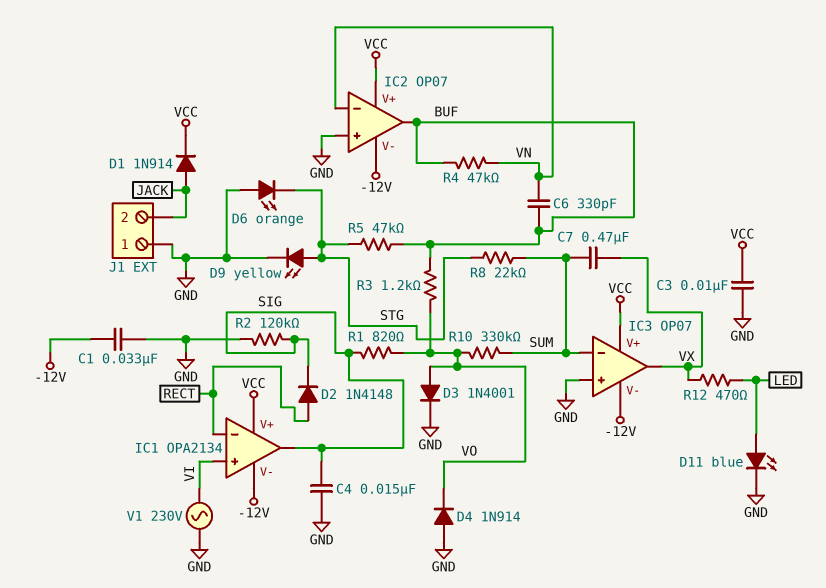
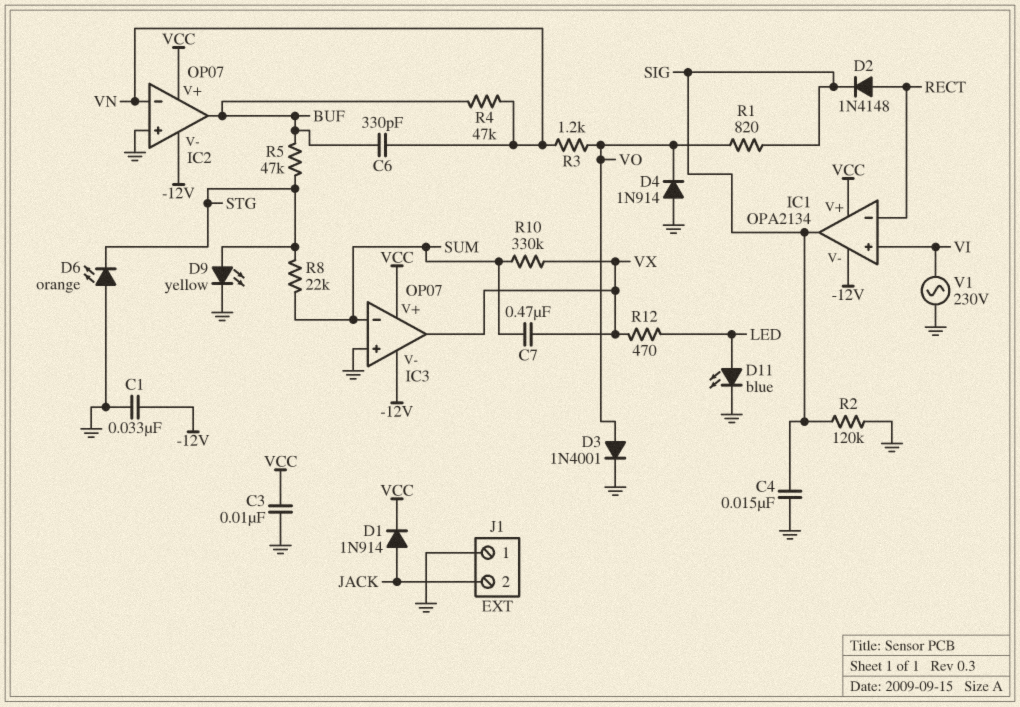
R3: 1.2k (BUF, VO) -> 1.2k (VN, VO)
R10: 330k (SUM, VO) -> 330k (SUM, VX)

